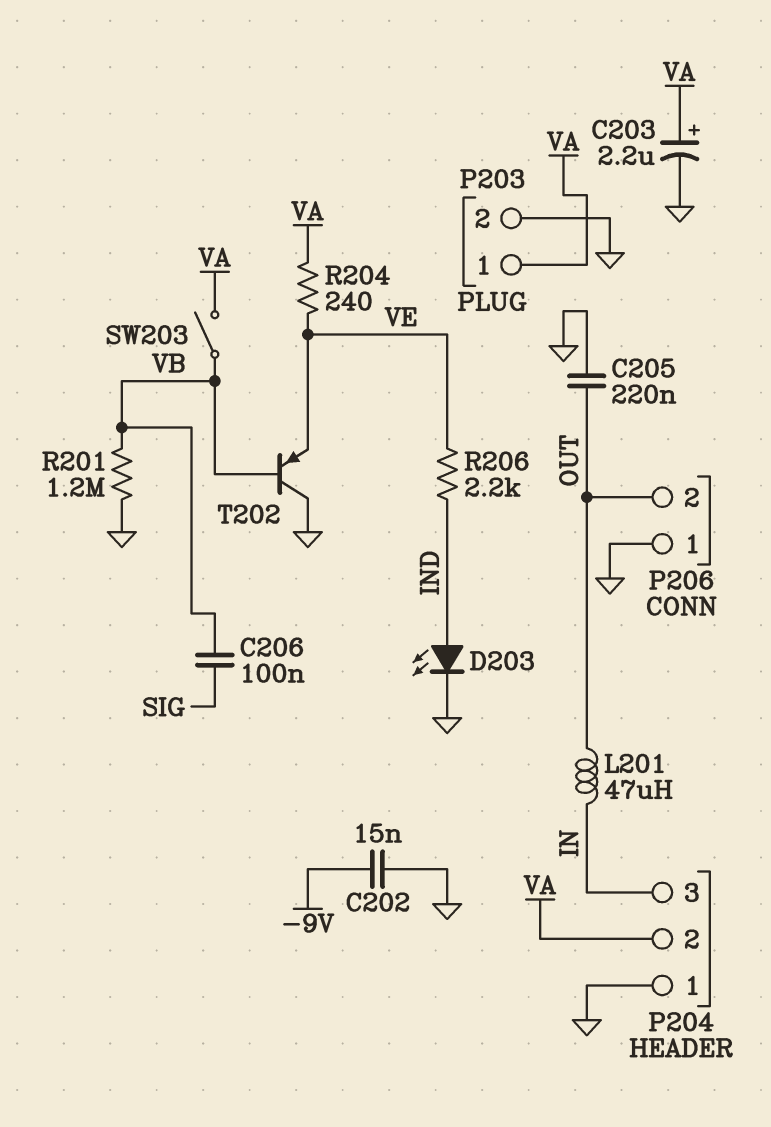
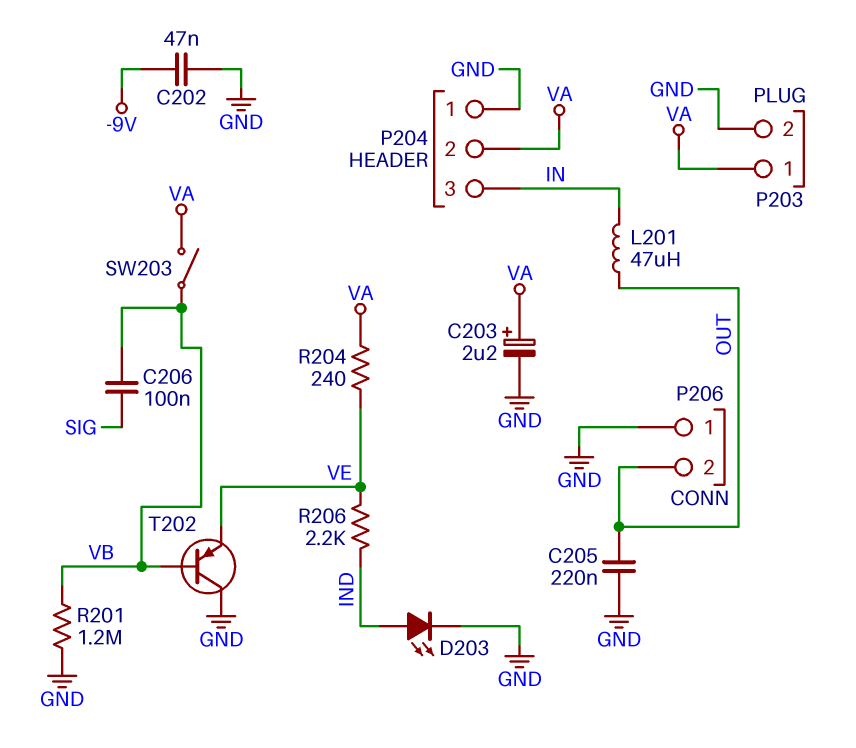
C202: 15nF (-9V, GND) -> 47nF (-9V, GND)

